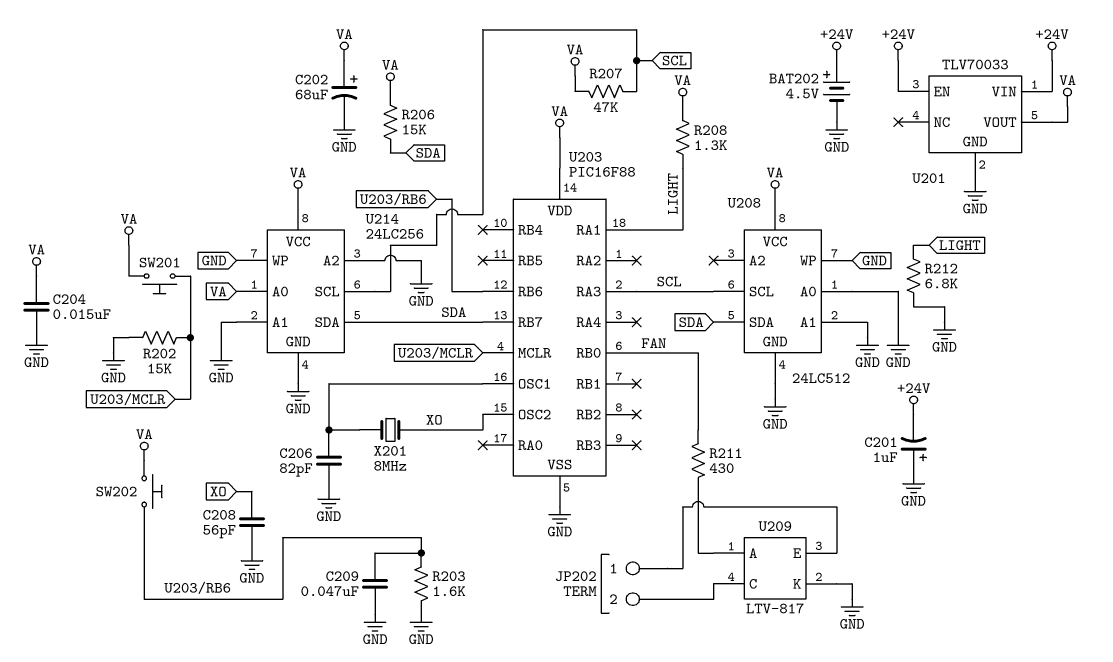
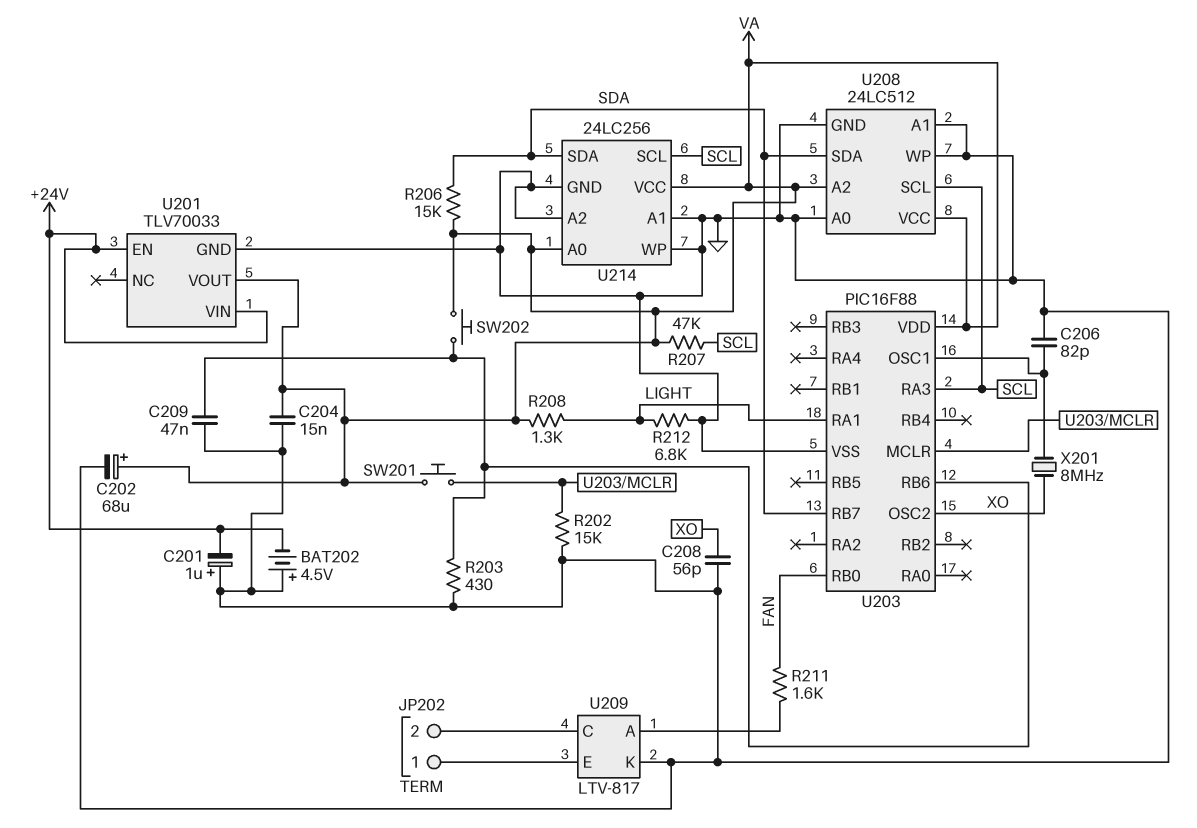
BAT202: 4.5V (plus +24V, minus GND) -> 4.5V (plus GND, minus +24V)
R203: 1.6k (GND, U203/RB6) -> 430 (GND, U203/RB6)
R211: 430 (FAN, U209/A) -> 1.6k (FAN, U209/A)
U208 pin A2: none -> VA

